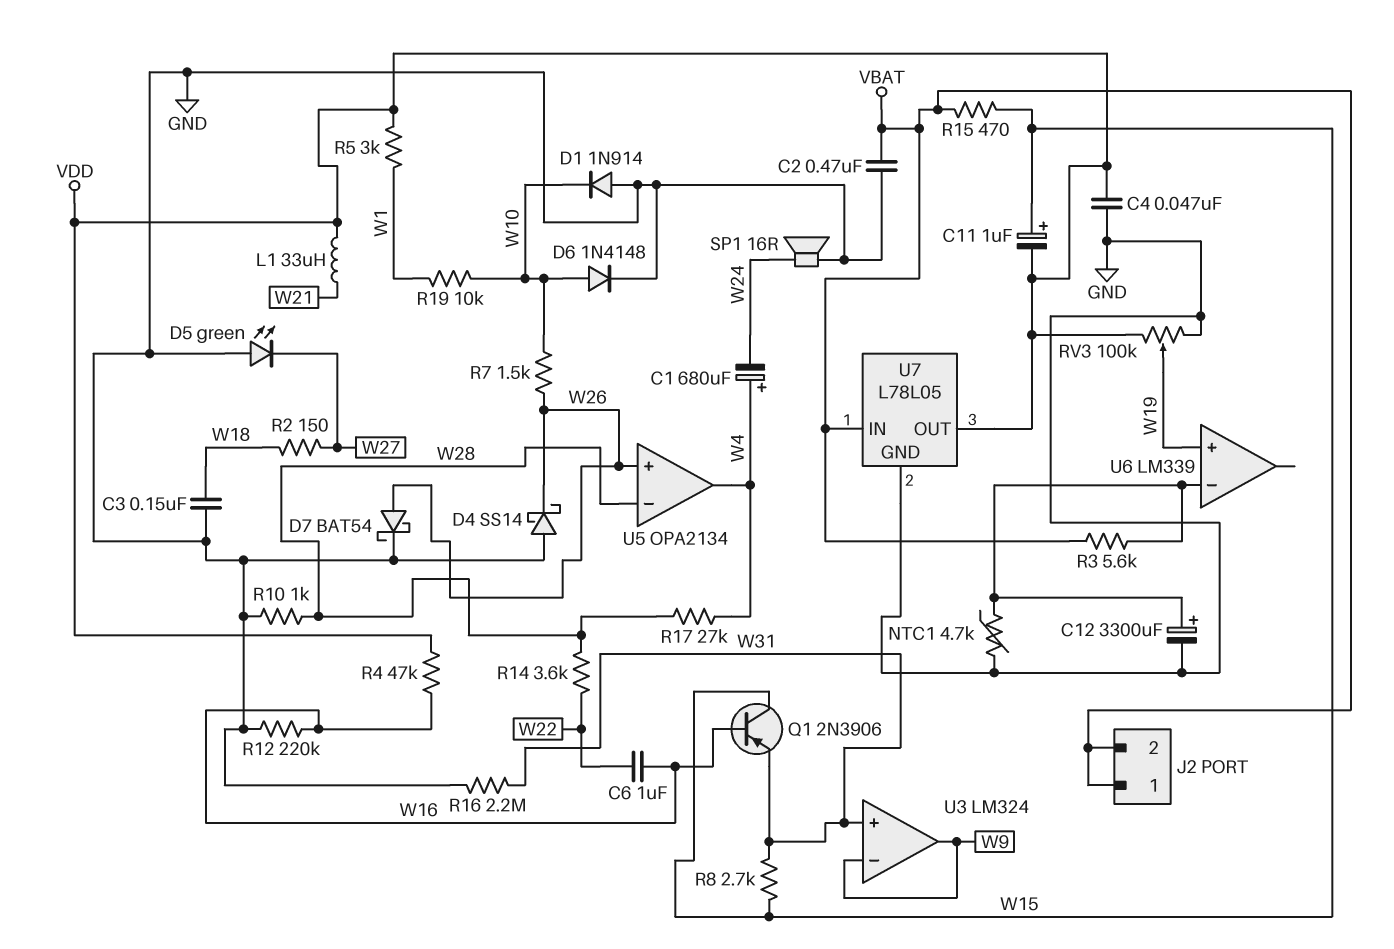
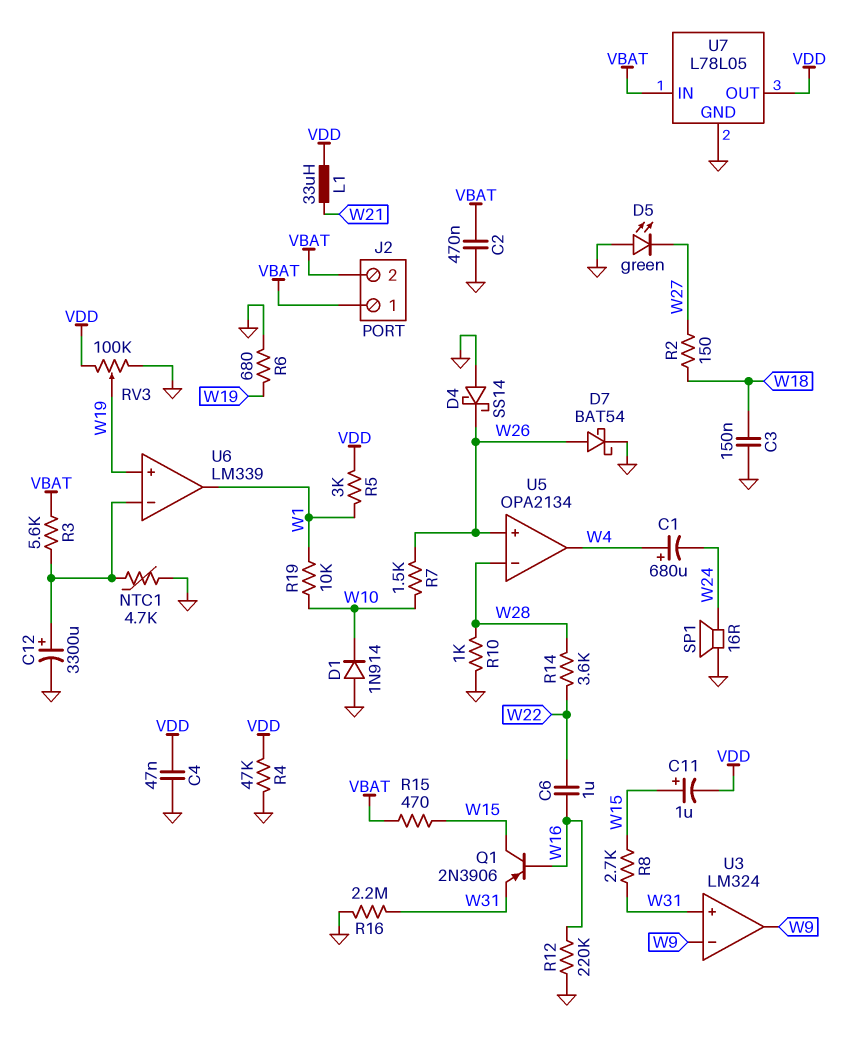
D6: diode 1N4148 (A W10, K GND) -> none
R4: 47k (VDD, W16) -> 47k (GND, VDD)
R6: none -> 680 (GND, W19)
R17: 27k (W4, W28) -> none
U6 pin out: none -> W1

